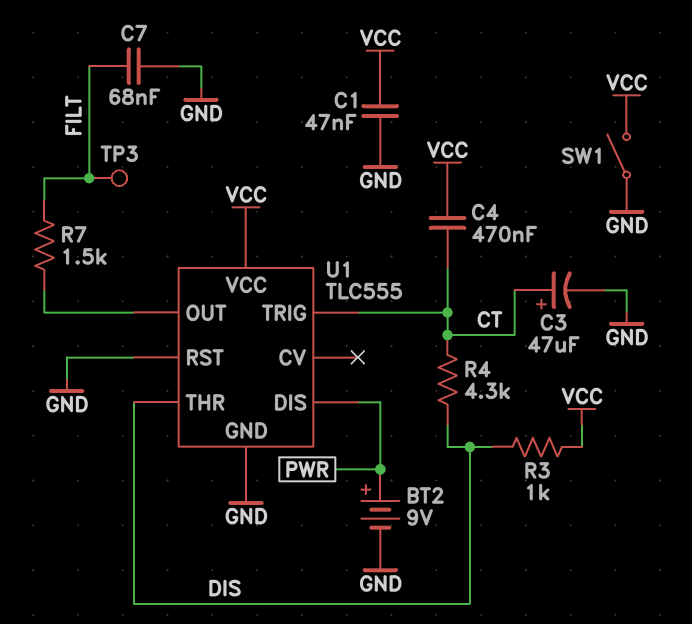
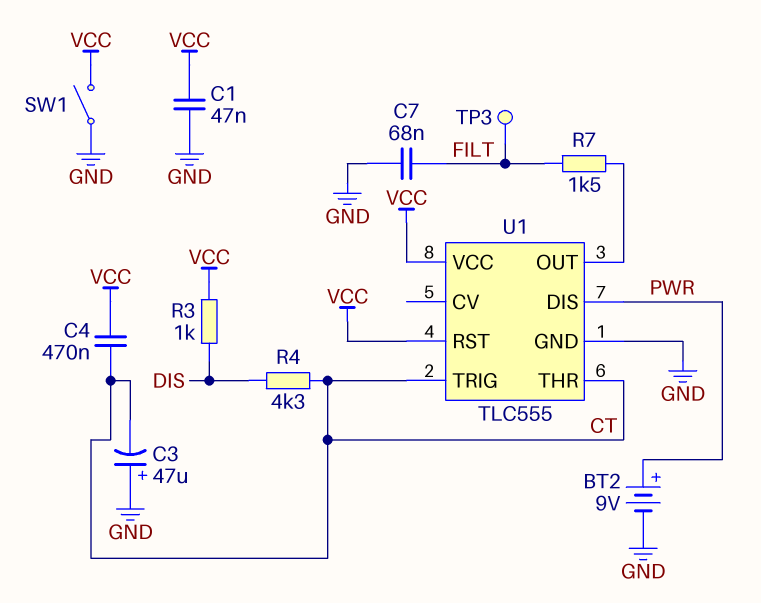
C3: 47uF (plus CT, minus GND) -> 47uF (plus GND, minus CT)
U1 pin RST: GND -> VCC
U1 pin THR: DIS -> CT

